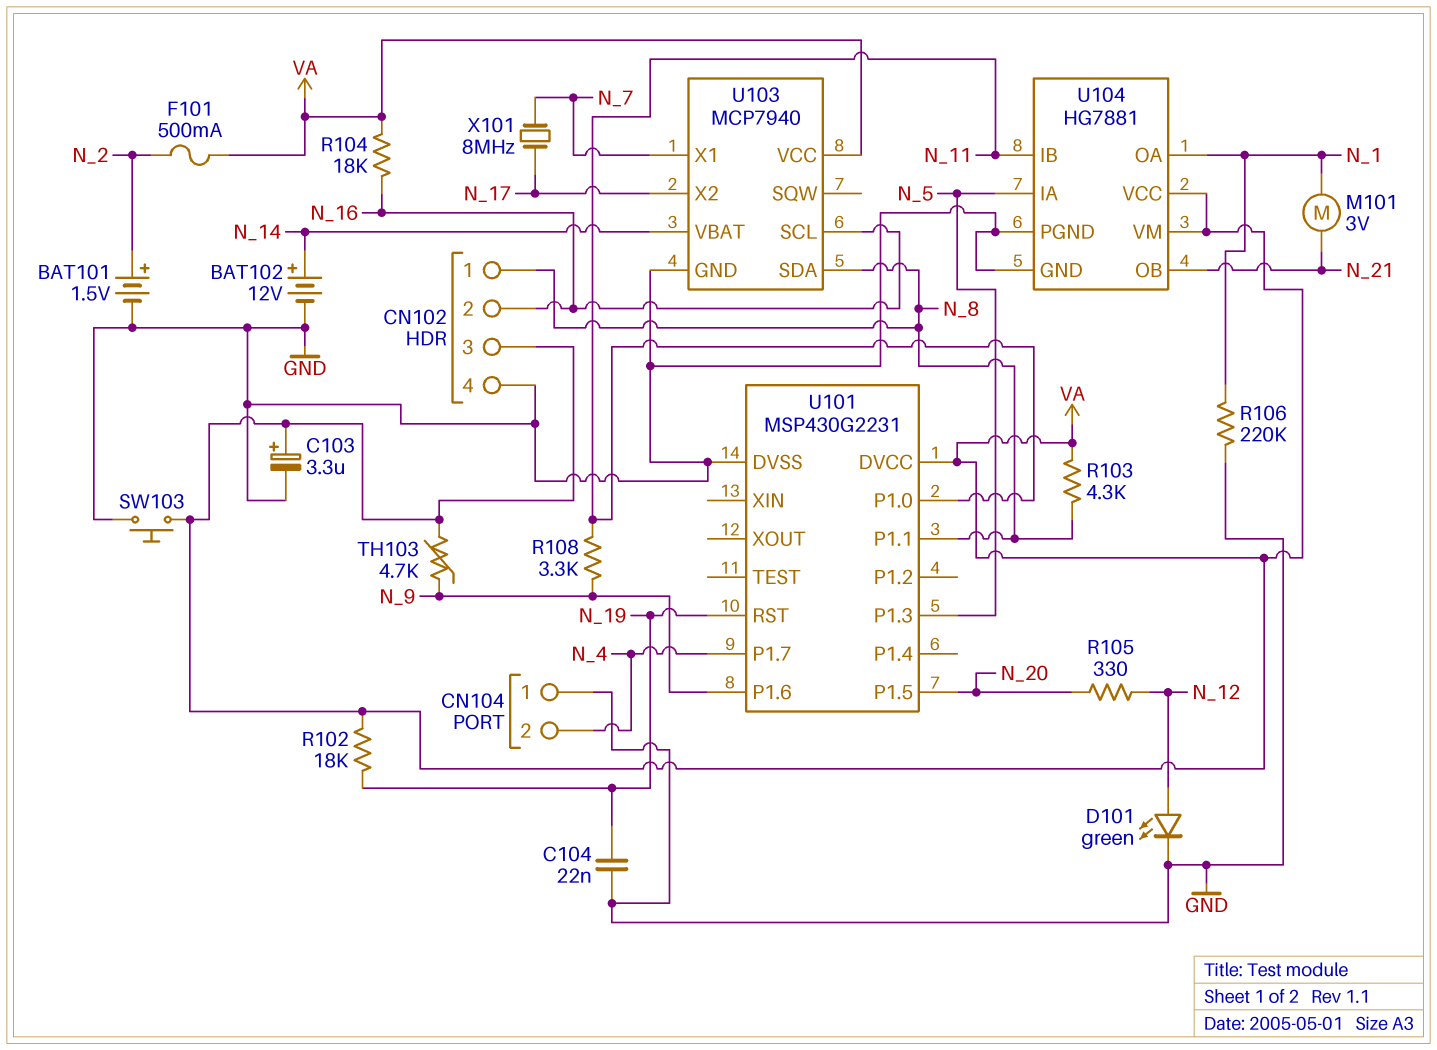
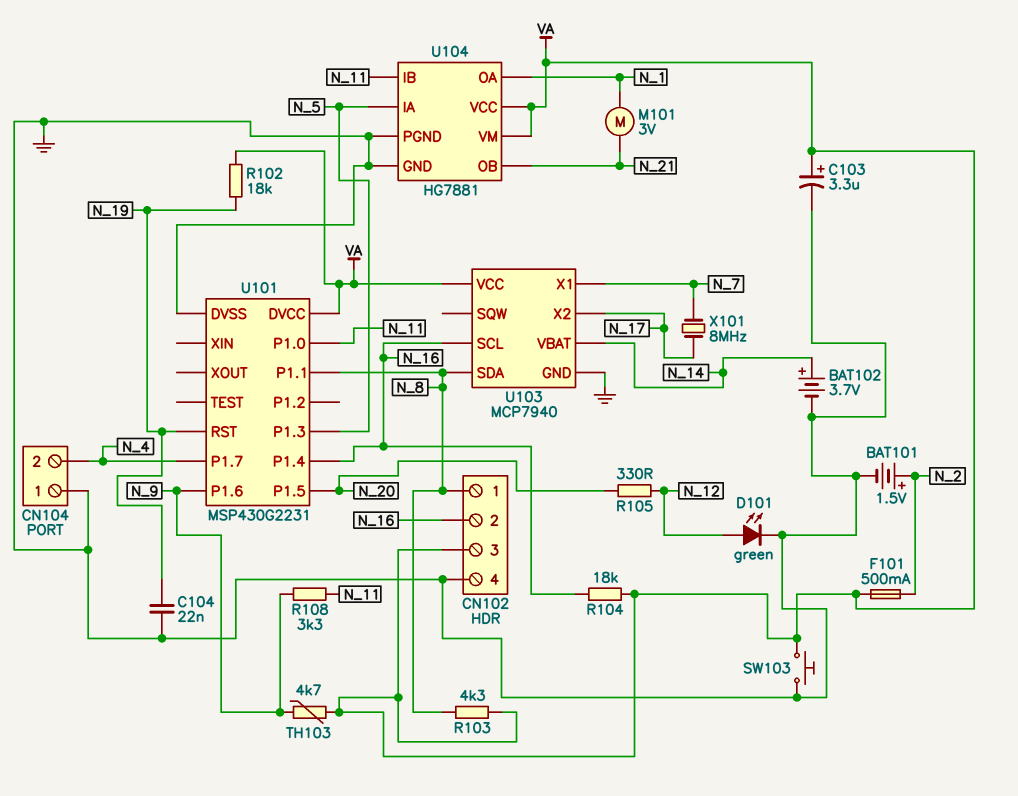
BAT102: 12V (plus N_14, minus GND) -> 3.7V (plus N_14, minus GND)
R106: 220k (GND, N_1) -> none
U101 pin P1.4: none -> N_16

